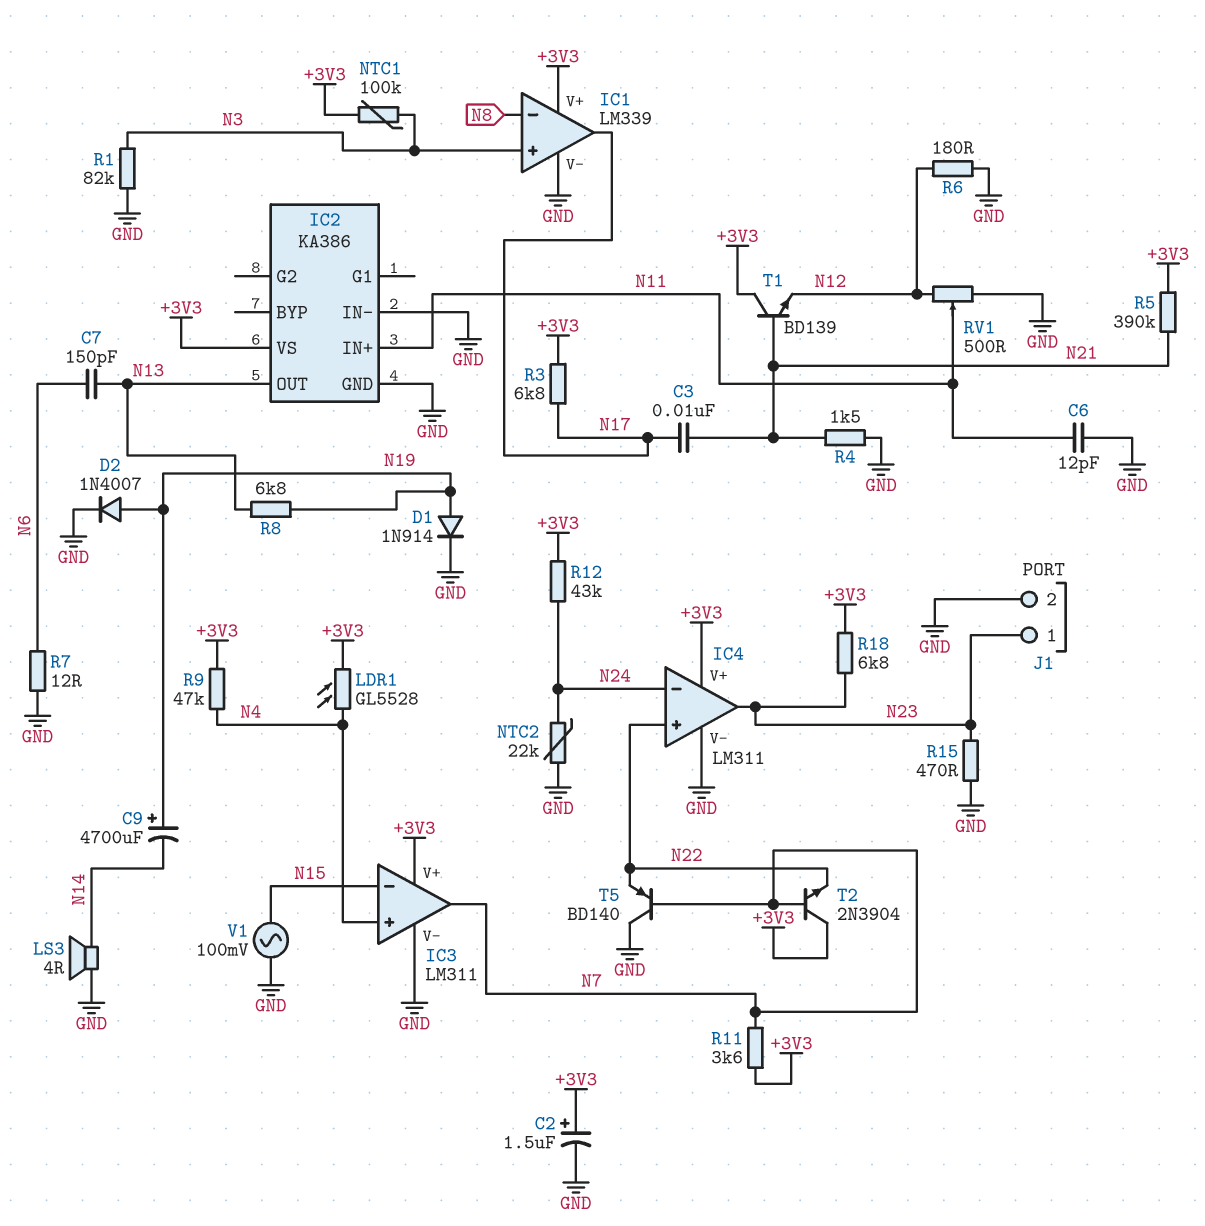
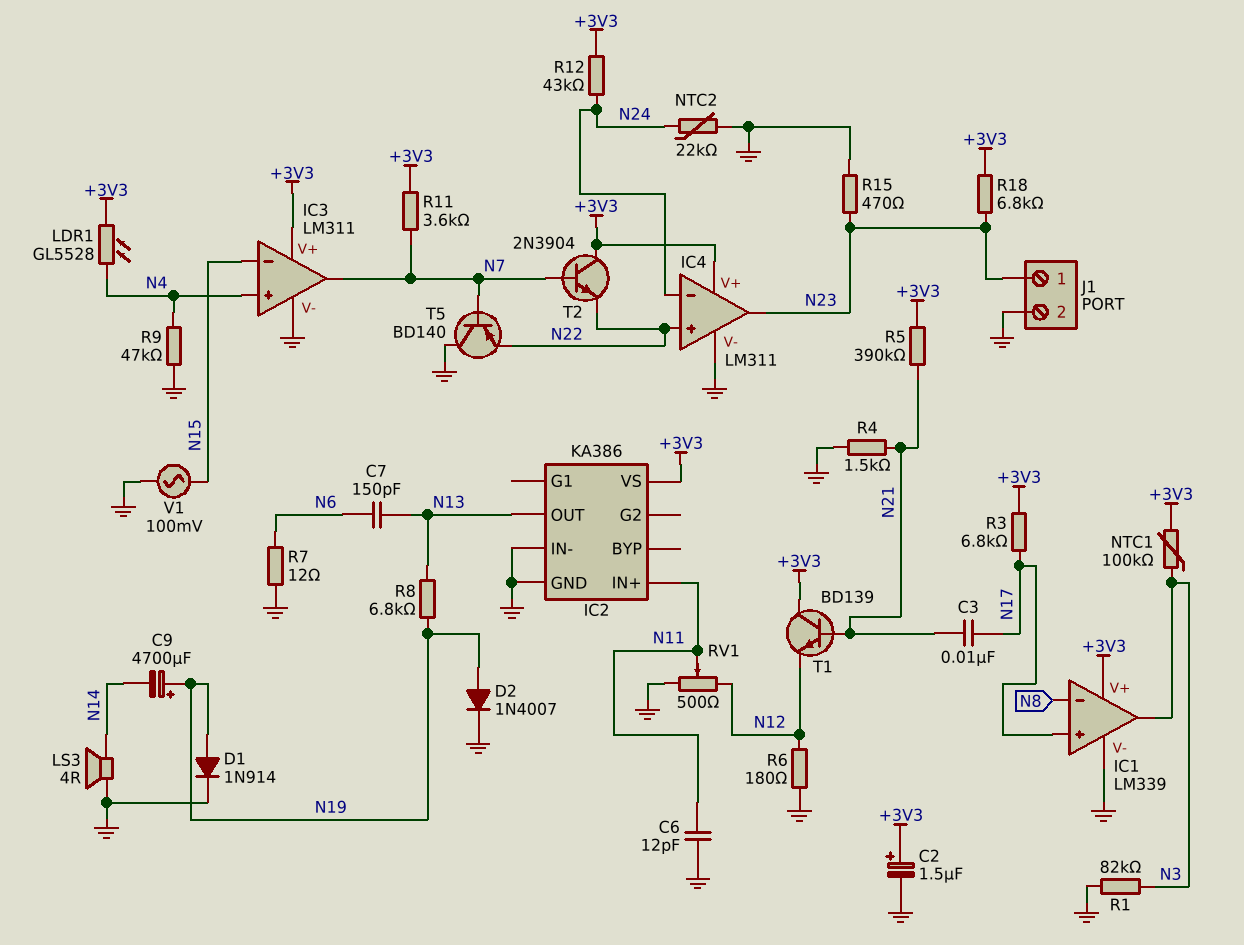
IC1 pin in+: N3 -> N17
IC1 pin out: N17 -> N3
R9: 47k (+3V3, N4) -> 47k (GND, N4)

